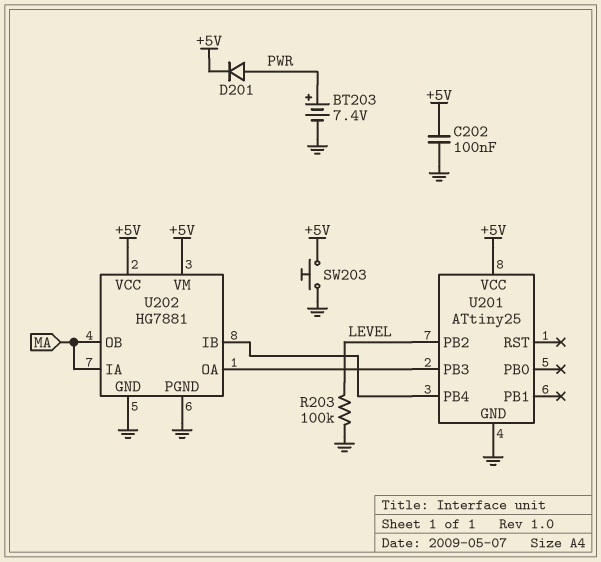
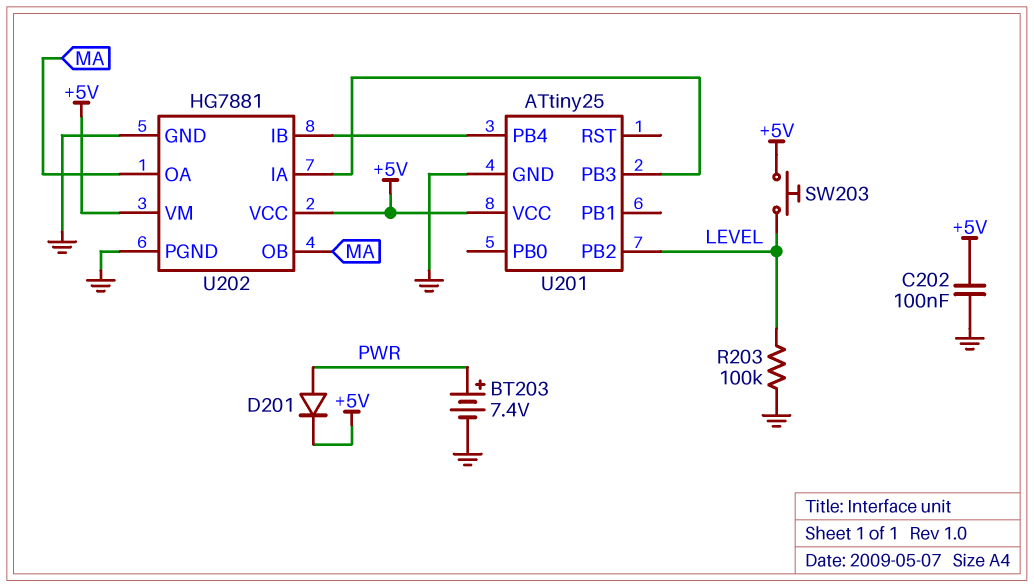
SW203: button (+5V, GND) -> button (+5V, LEVEL)
U202 pin IA: MA -> U201/PB3
U202 pin OA: U201/PB3 -> MA

